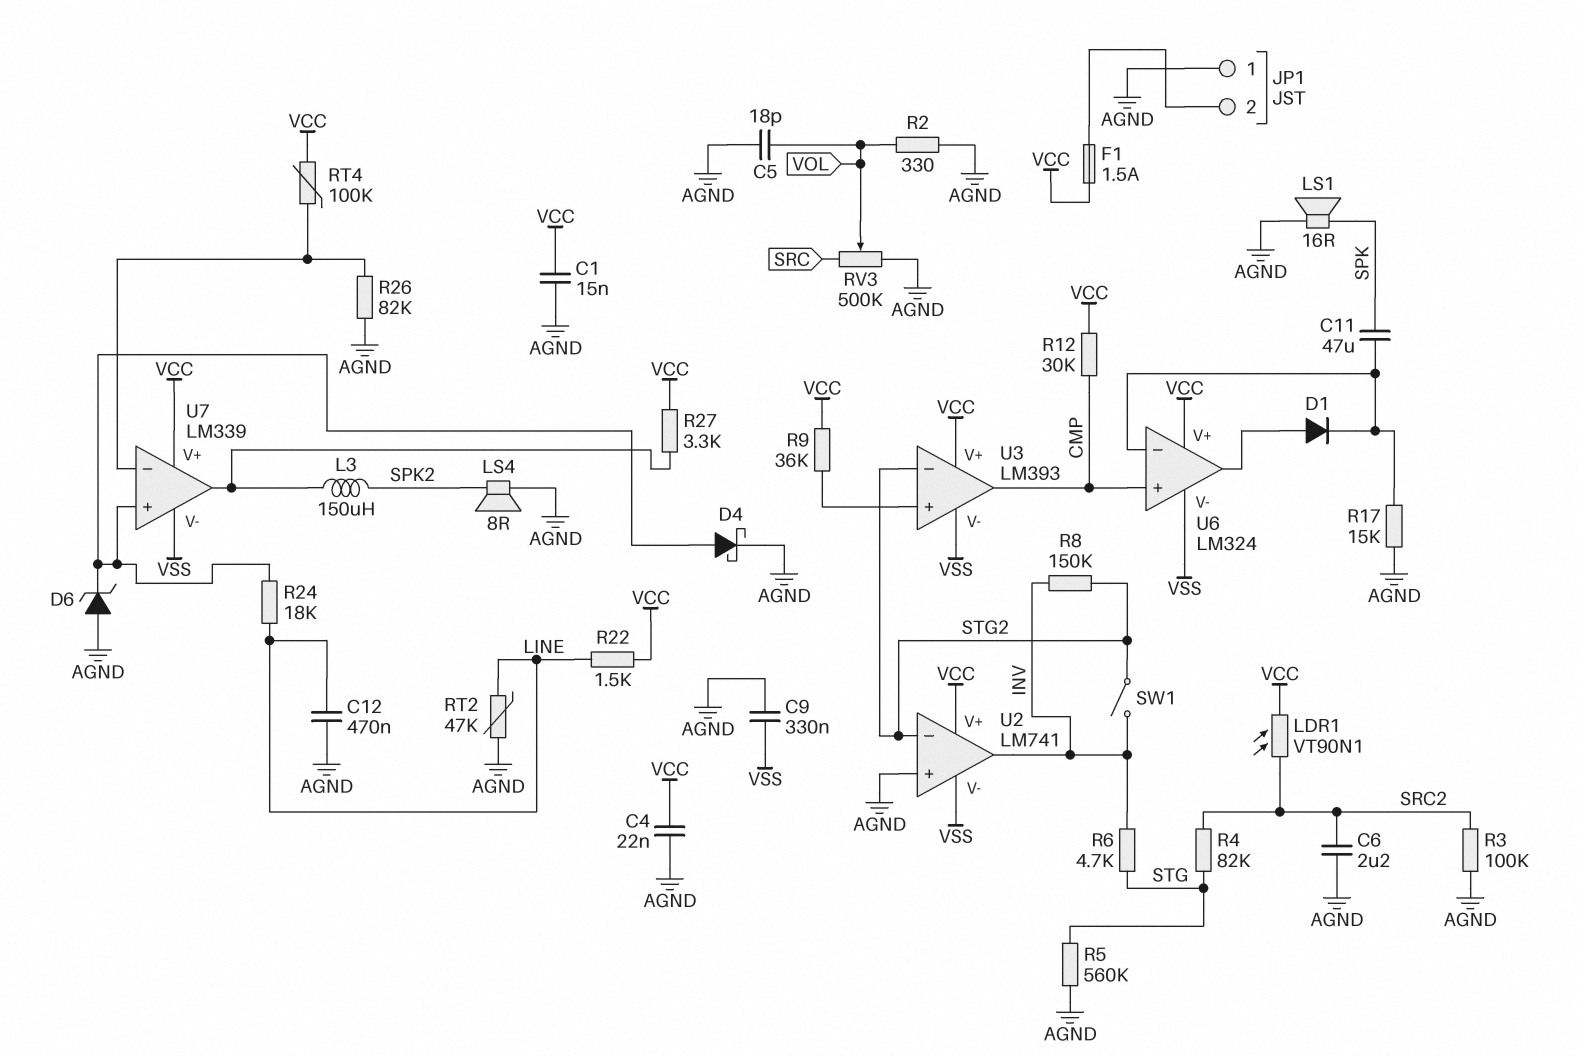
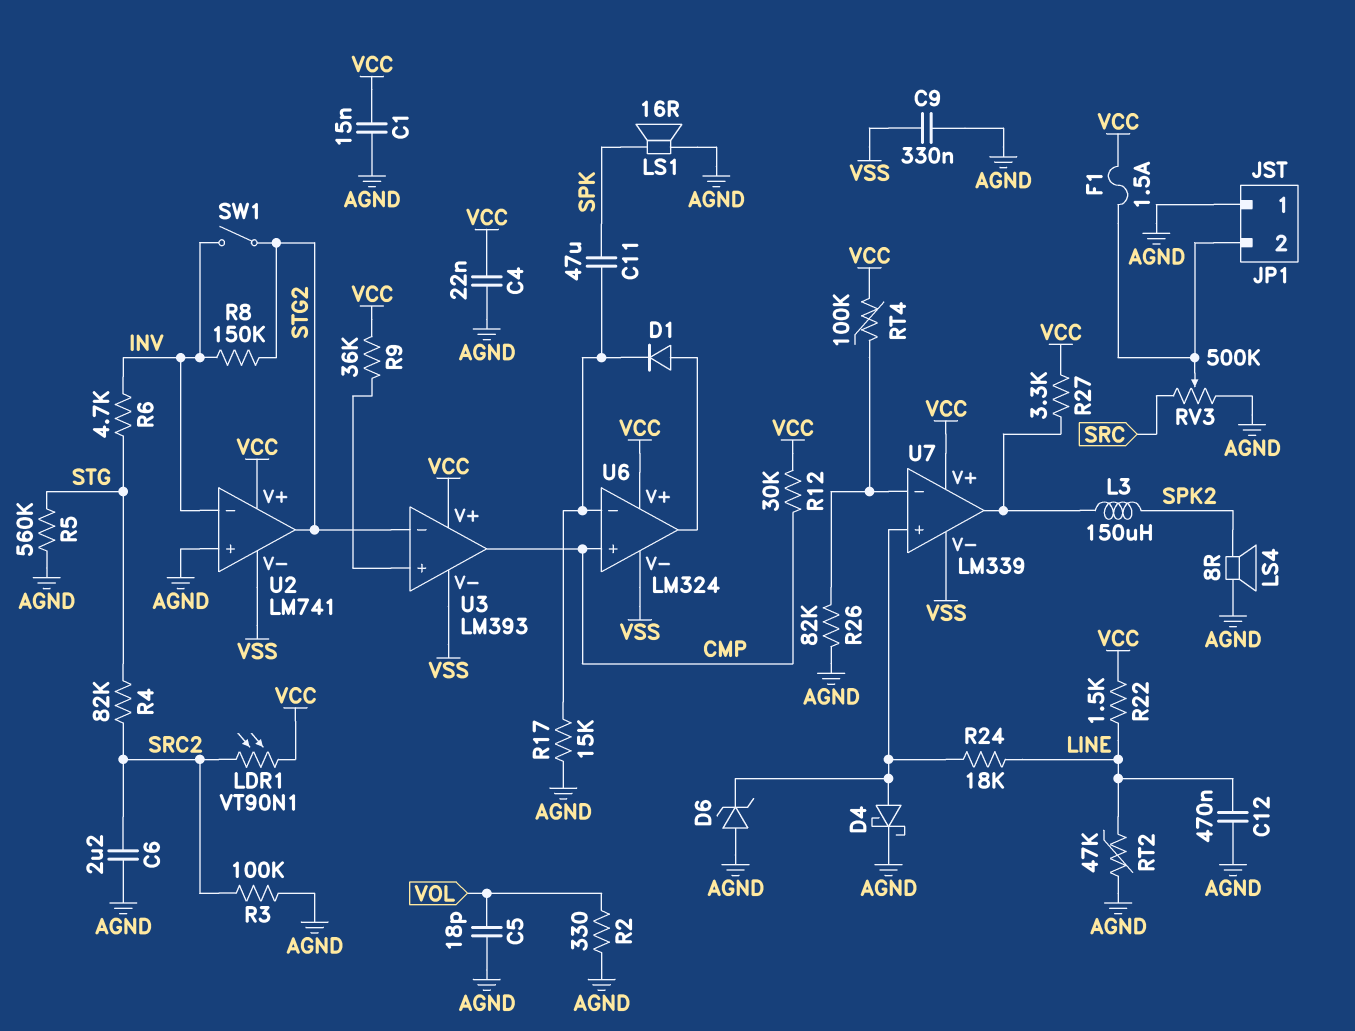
RV3: 500k (AGND, SRC, wiper VOL) -> 500k (AGND, SRC, wiper JP1/2)
U2 pin in-: STG2 -> INV
U2 pin out: INV -> STG2

